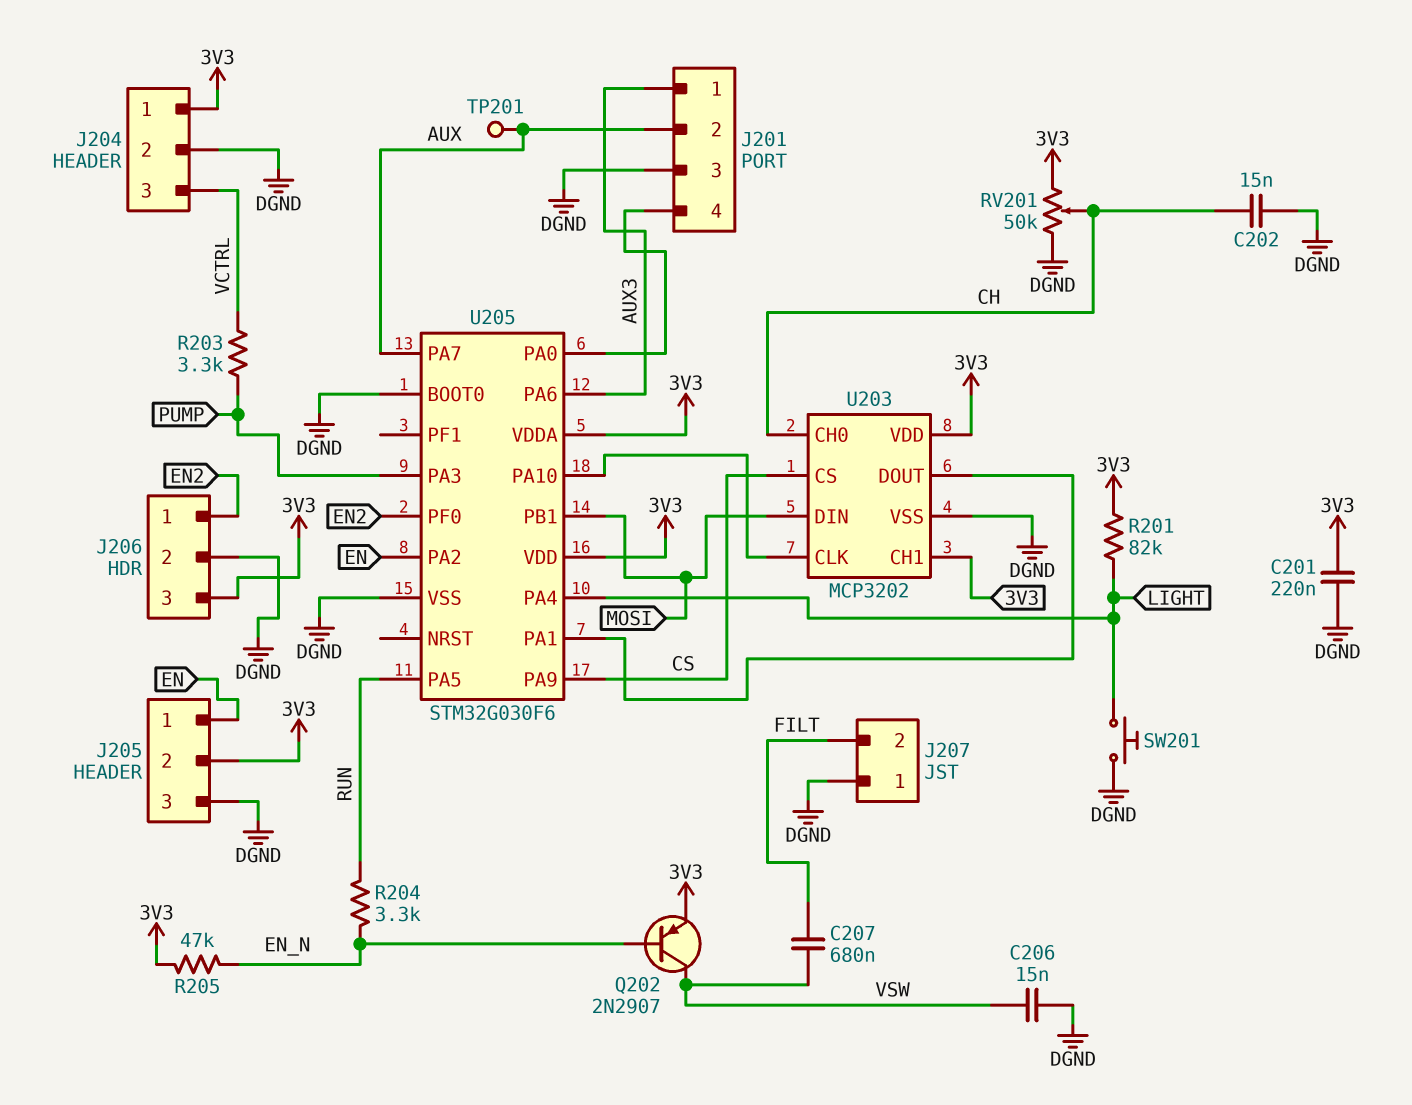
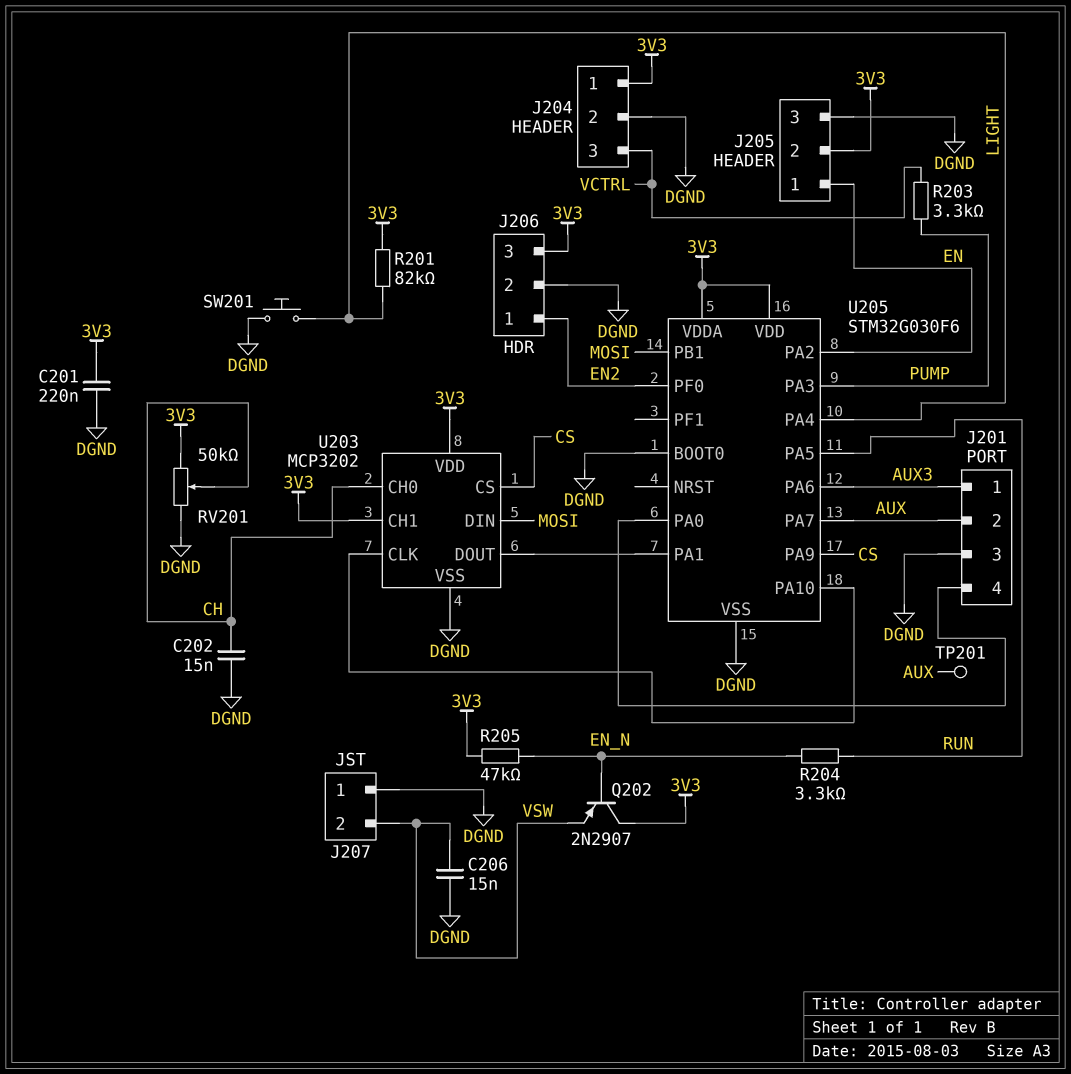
C207: 680nF (FILT, VSW) -> none
J207 pin 2: FILT -> VSW
Q202: PNP 2N2907 (B EN_N, C VSW, E 3V3) -> PNP 2N2907 (B EN_N, C 3V3, E VSW)

